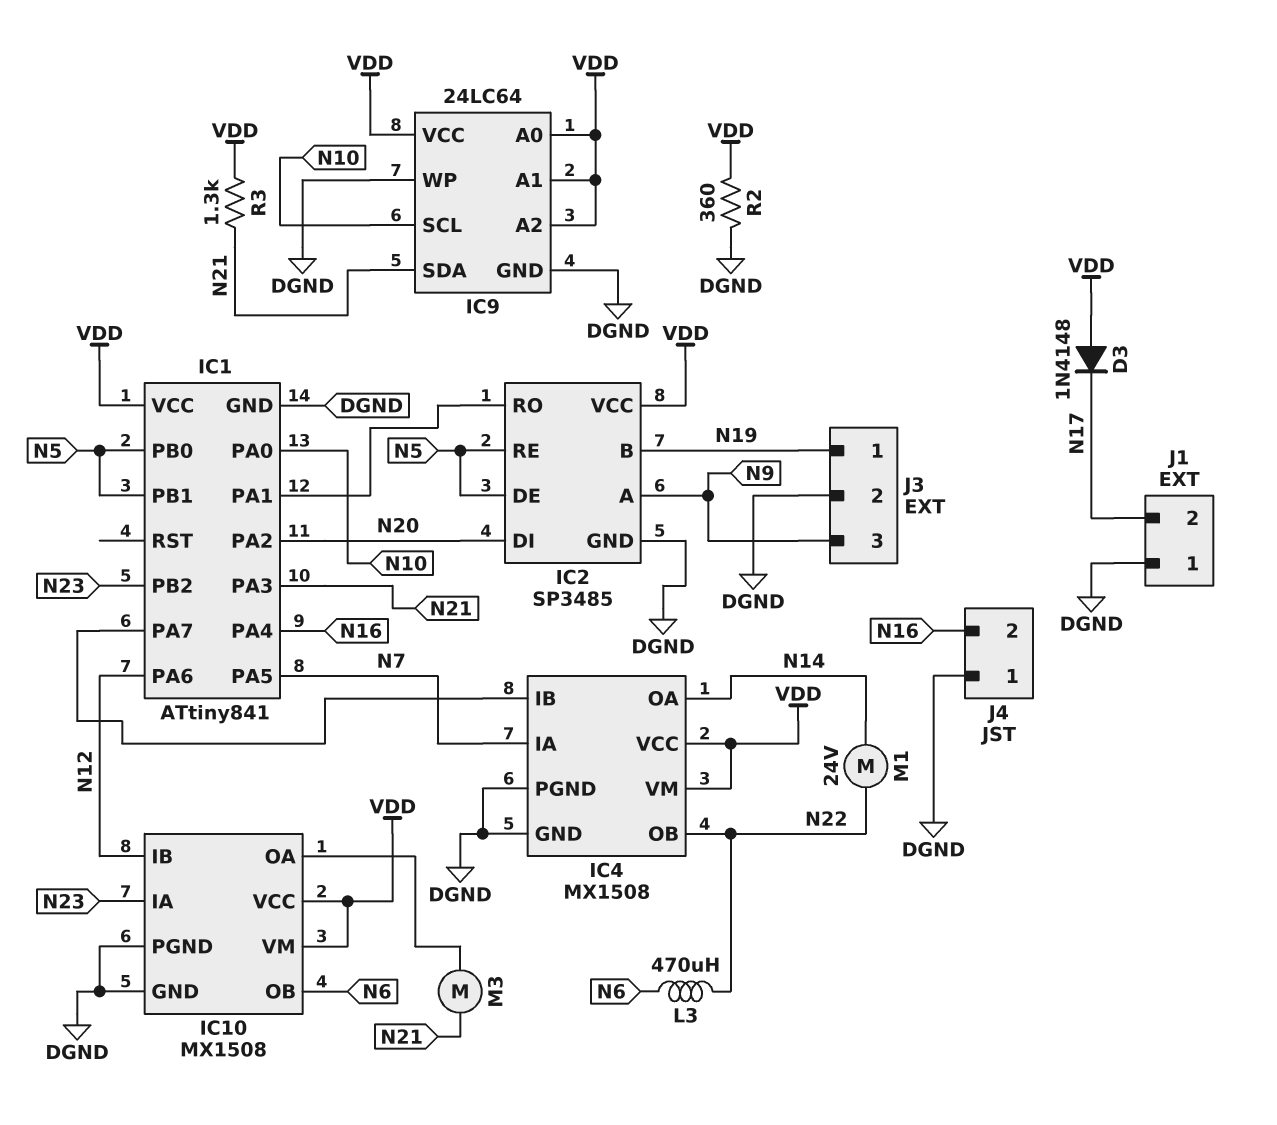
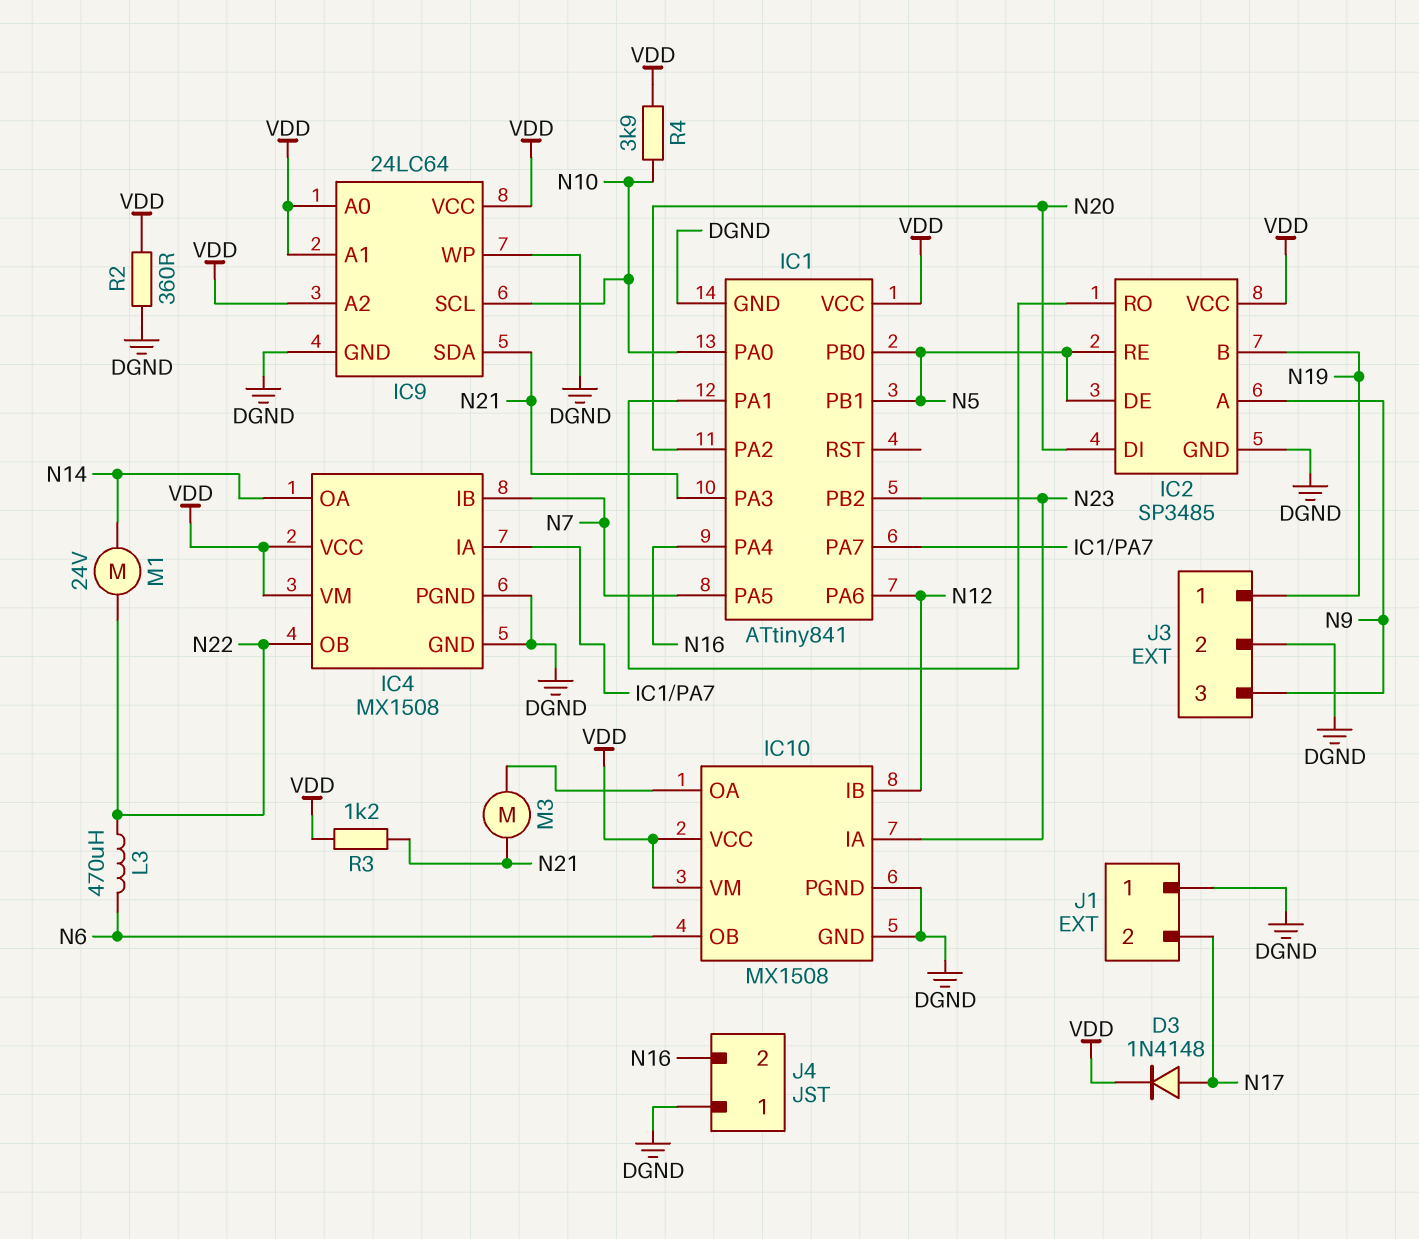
D3: diode 1N4148 (A VDD, K N17) -> diode 1N4148 (A N17, K VDD)
IC4 pin IA: N7 -> IC1/PA7
IC4 pin IB: IC1/PA7 -> N7
R3: 1.3k (N21, VDD) -> 1.2k (N21, VDD)
R4: none -> 3.9k (N10, VDD)

